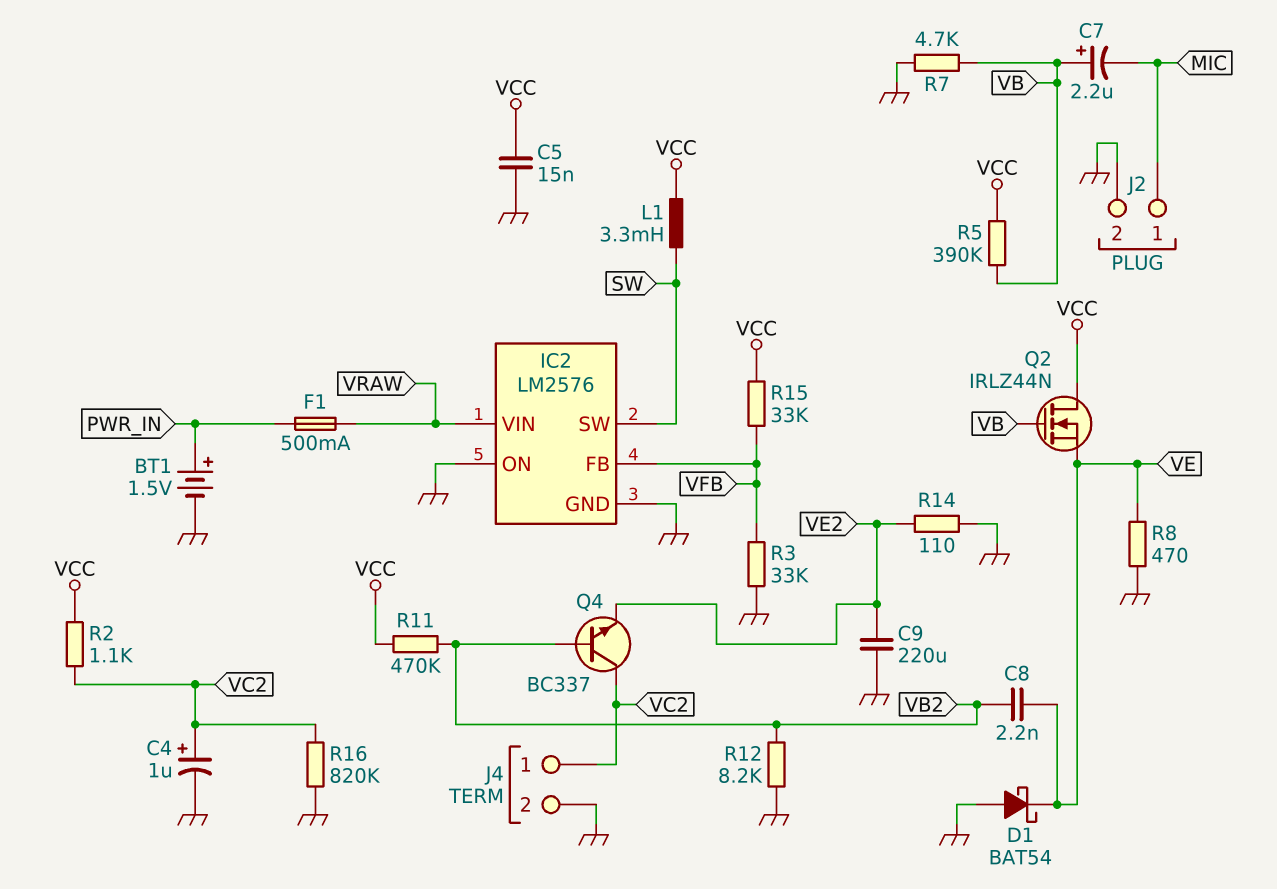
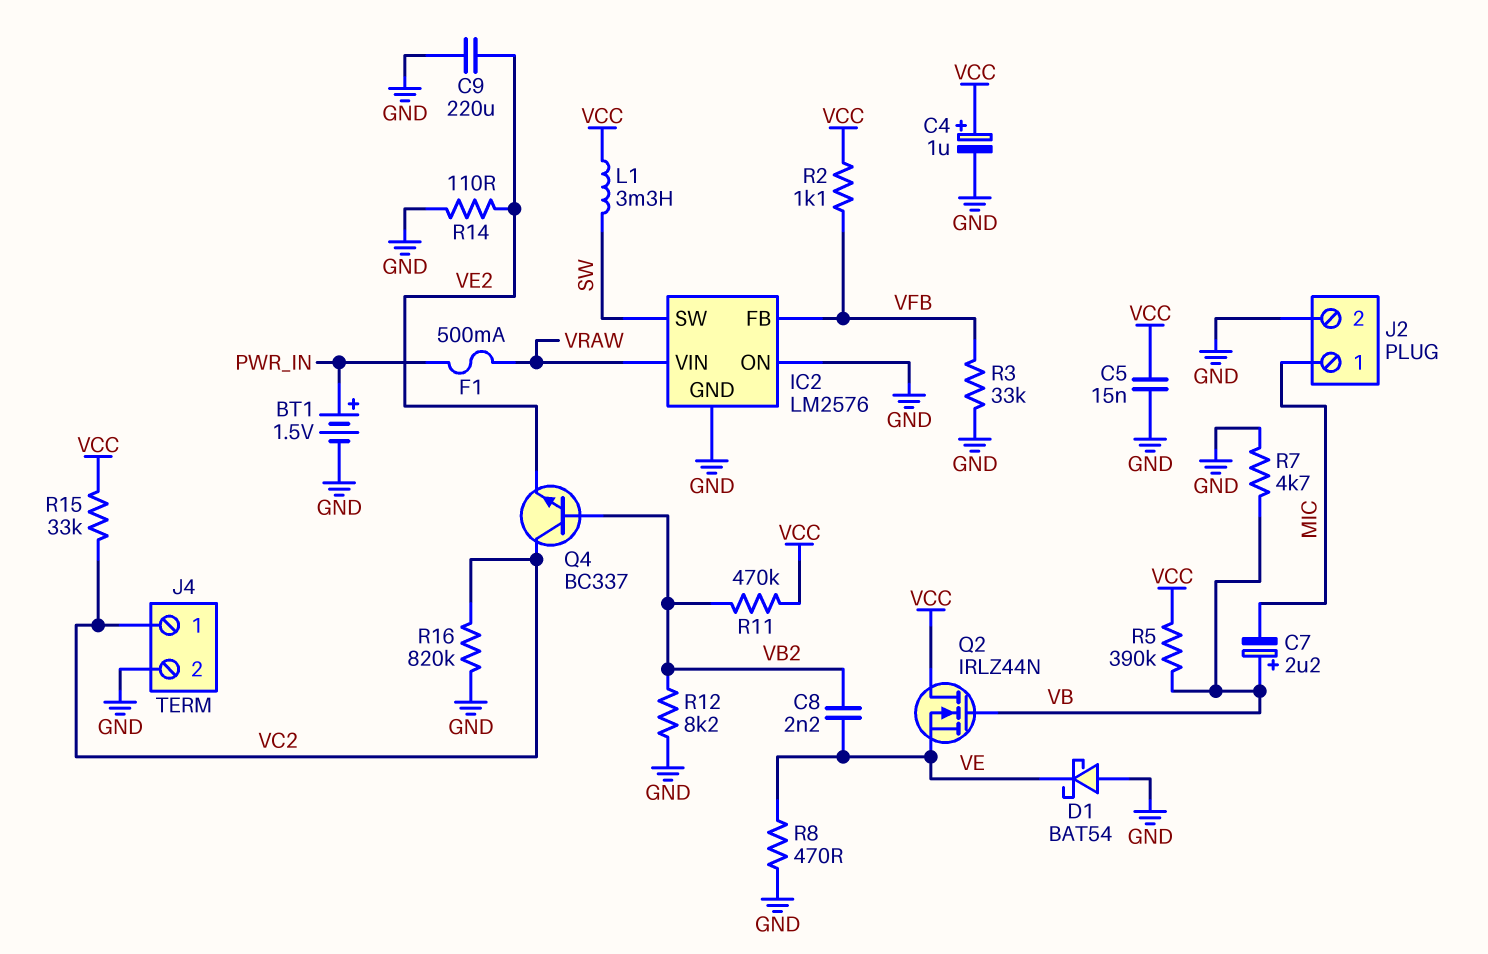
C4: 1uF (plus VC2, minus GND) -> 1uF (plus VCC, minus GND)
R2: 1.1k (VC2, VCC) -> 1.1k (VCC, VFB)
R15: 33k (VCC, VFB) -> 33k (VC2, VCC)

